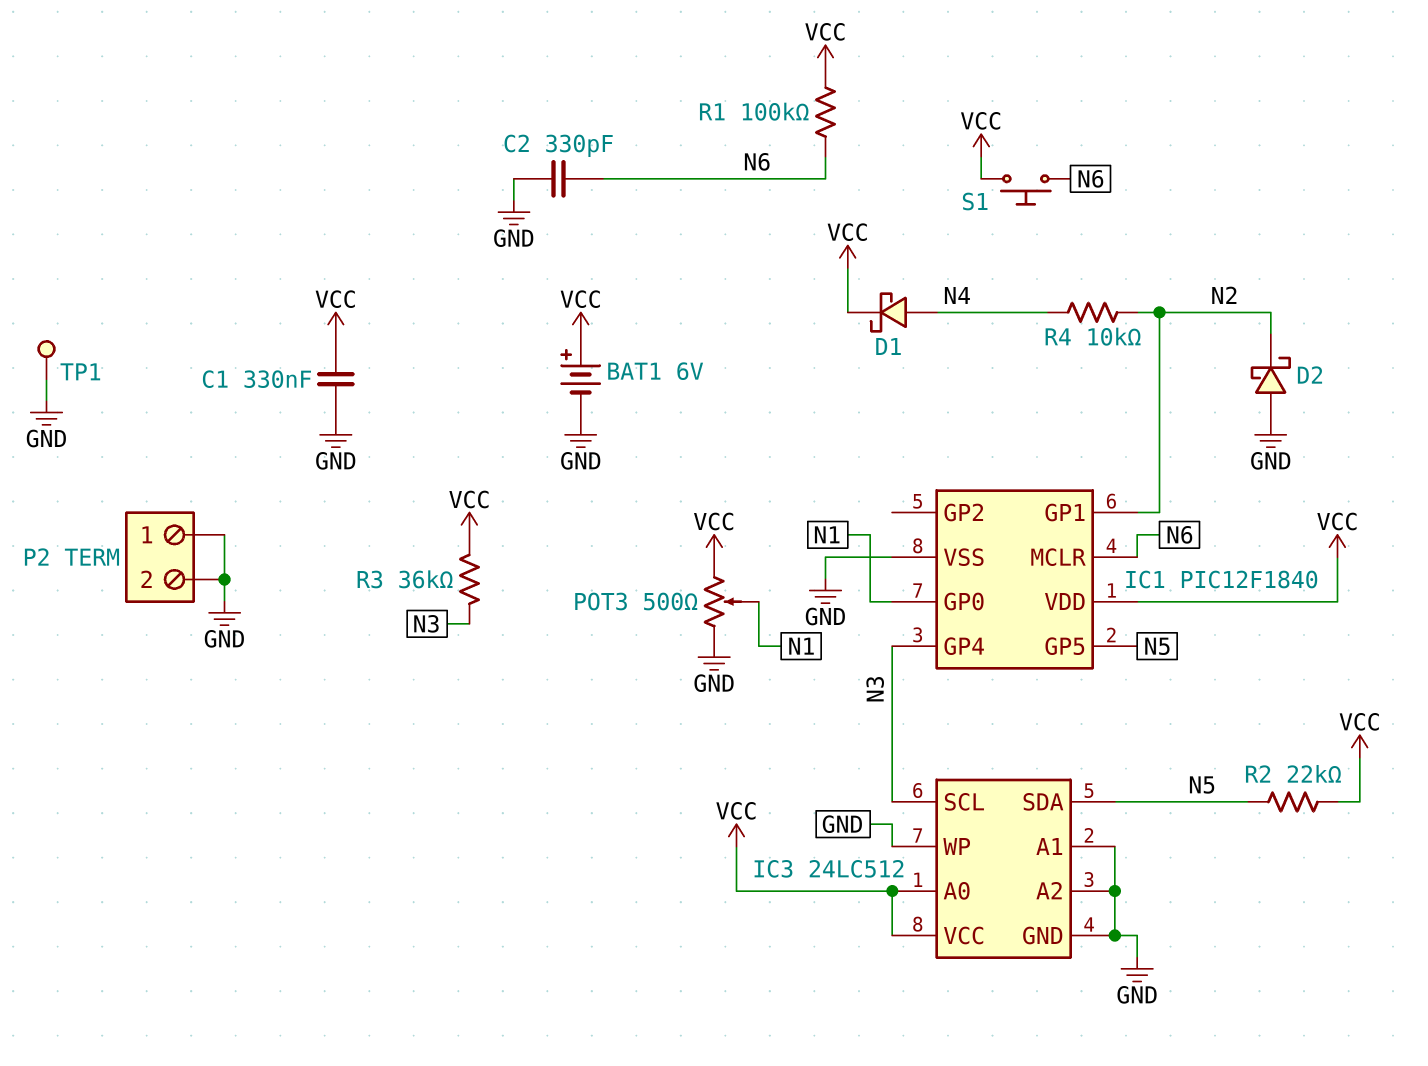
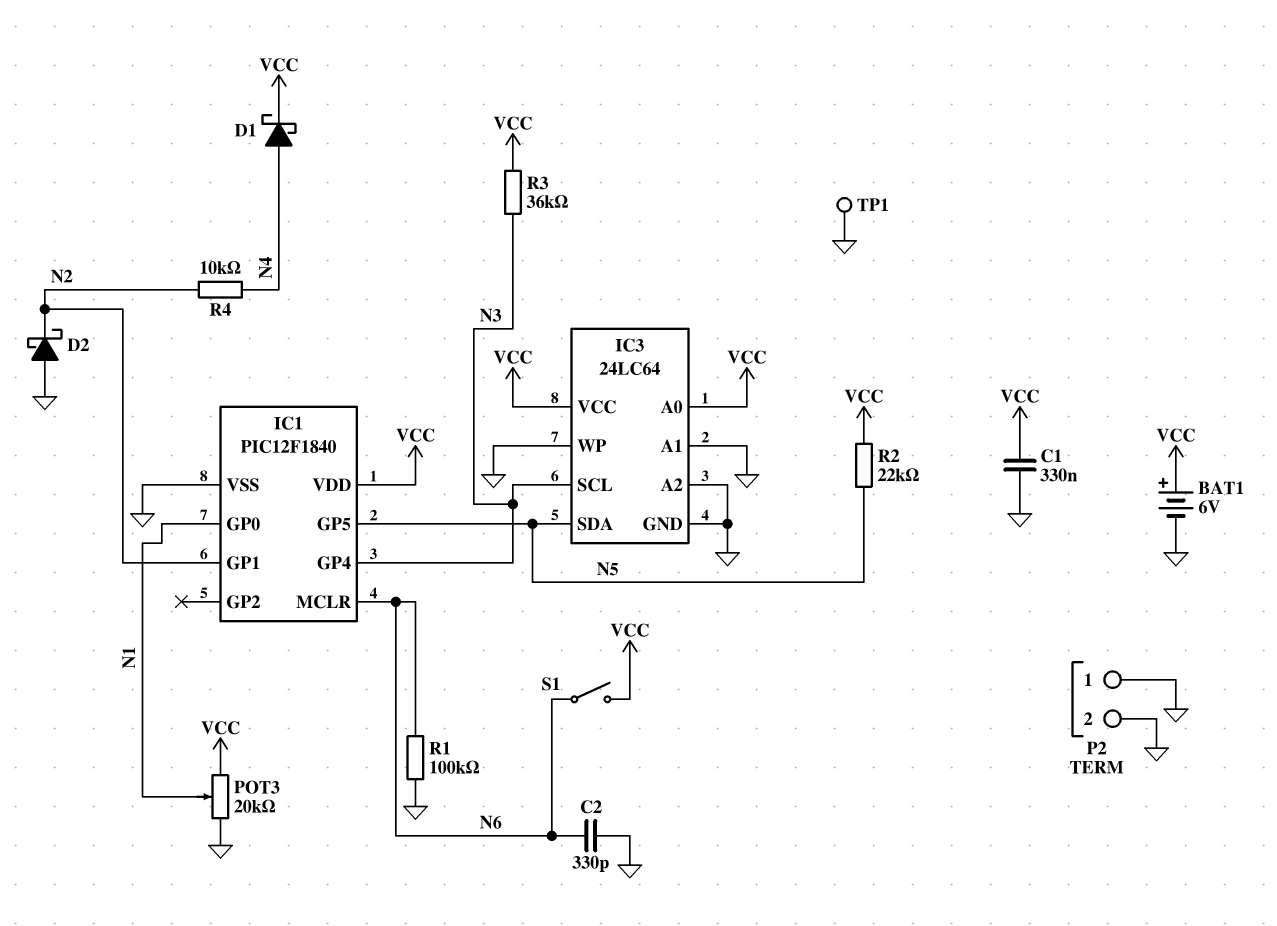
IC3: 24LC512 -> 24LC64
POT3: 500 (GND, VCC, wiper N1) -> 20k (GND, VCC, wiper N1)
R1: 100k (N6, VCC) -> 100k (GND, N6)
S1: button (N6, VCC) -> switch (N6, VCC)

